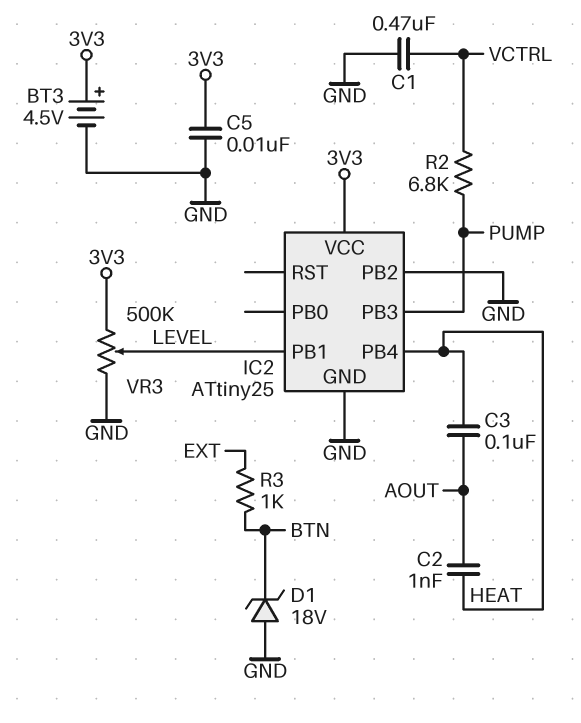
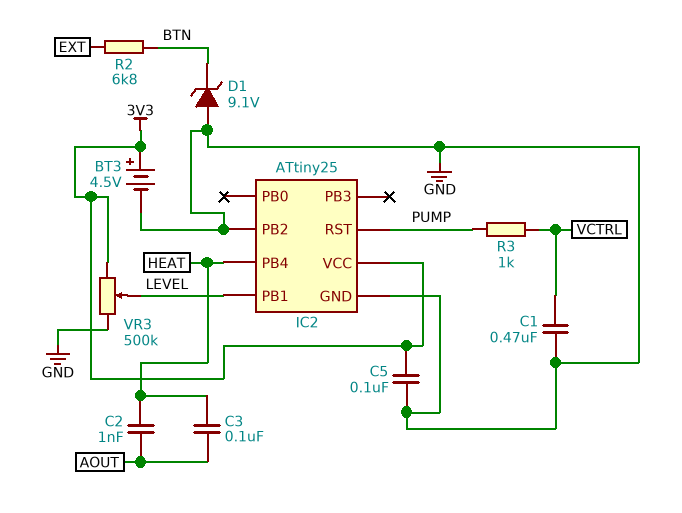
C5: 10nF (3V3, GND) -> 100nF (3V3, GND)
D1: zener 18V (A GND, K BTN) -> zener 9.1V (A GND, K BTN)
IC2 pin PB3: PUMP -> none
IC2 pin RST: none -> PUMP
R2: 6.8k (PUMP, VCTRL) -> 6.8k (BTN, EXT)
R3: 1k (BTN, EXT) -> 1k (PUMP, VCTRL)

